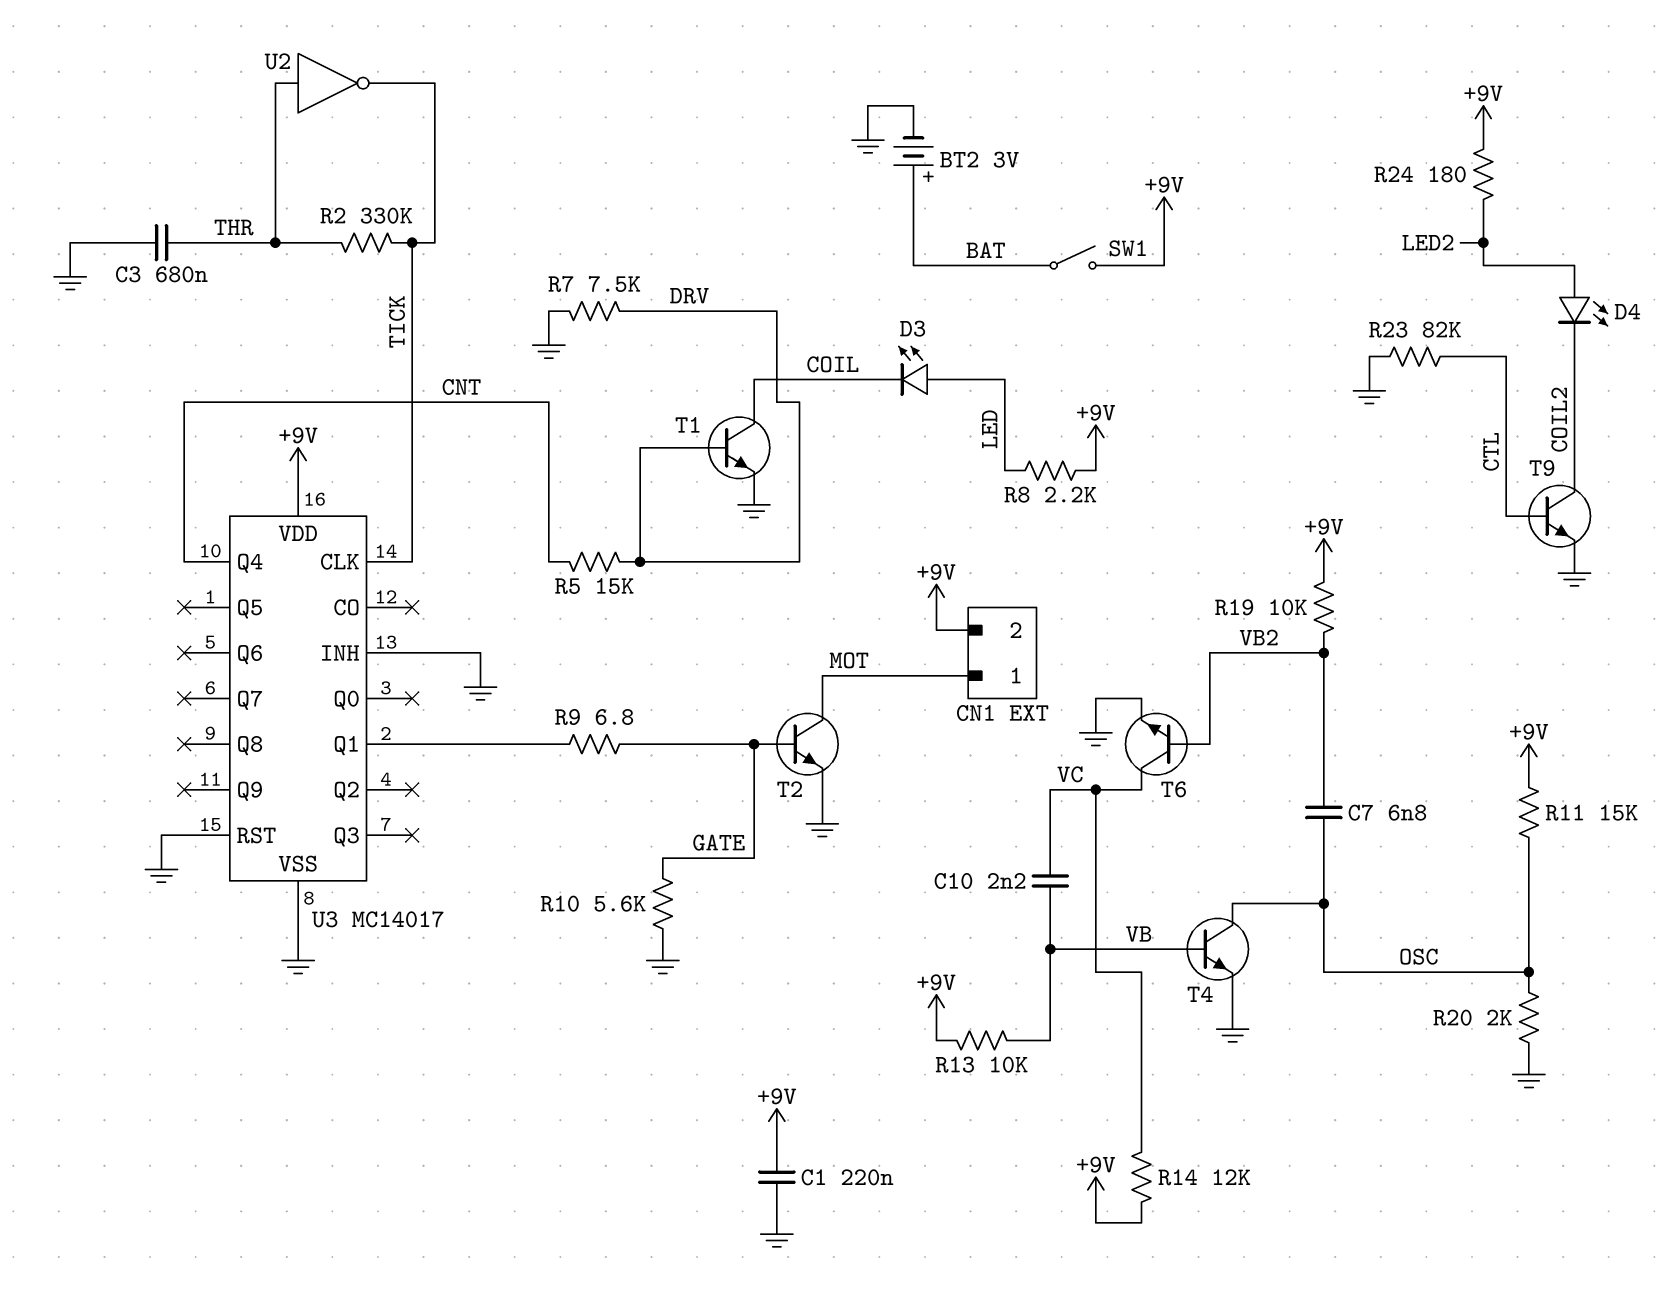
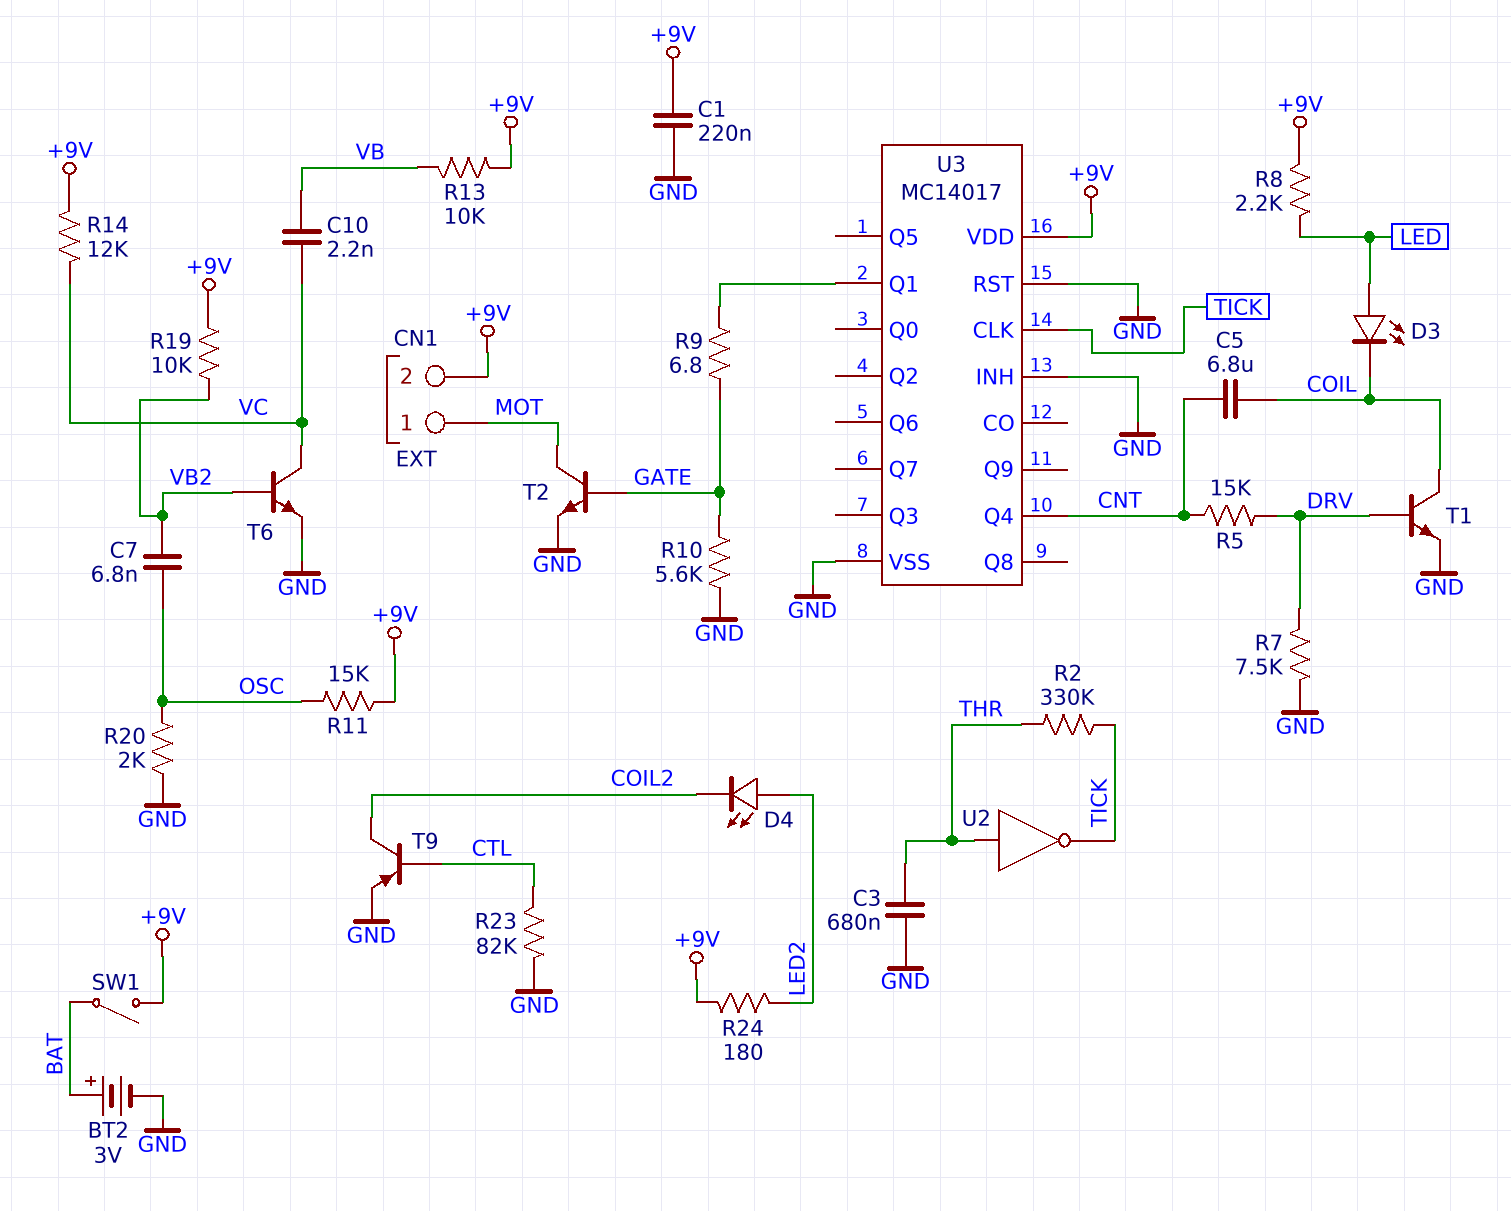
C5: none -> 6.8uF (CNT, COIL)
T4: NPN (B VB, C OSC, E GND) -> none
T9: NPN (B CTL, C COIL2, E GND) -> PNP (B CTL, C COIL2, E GND)

